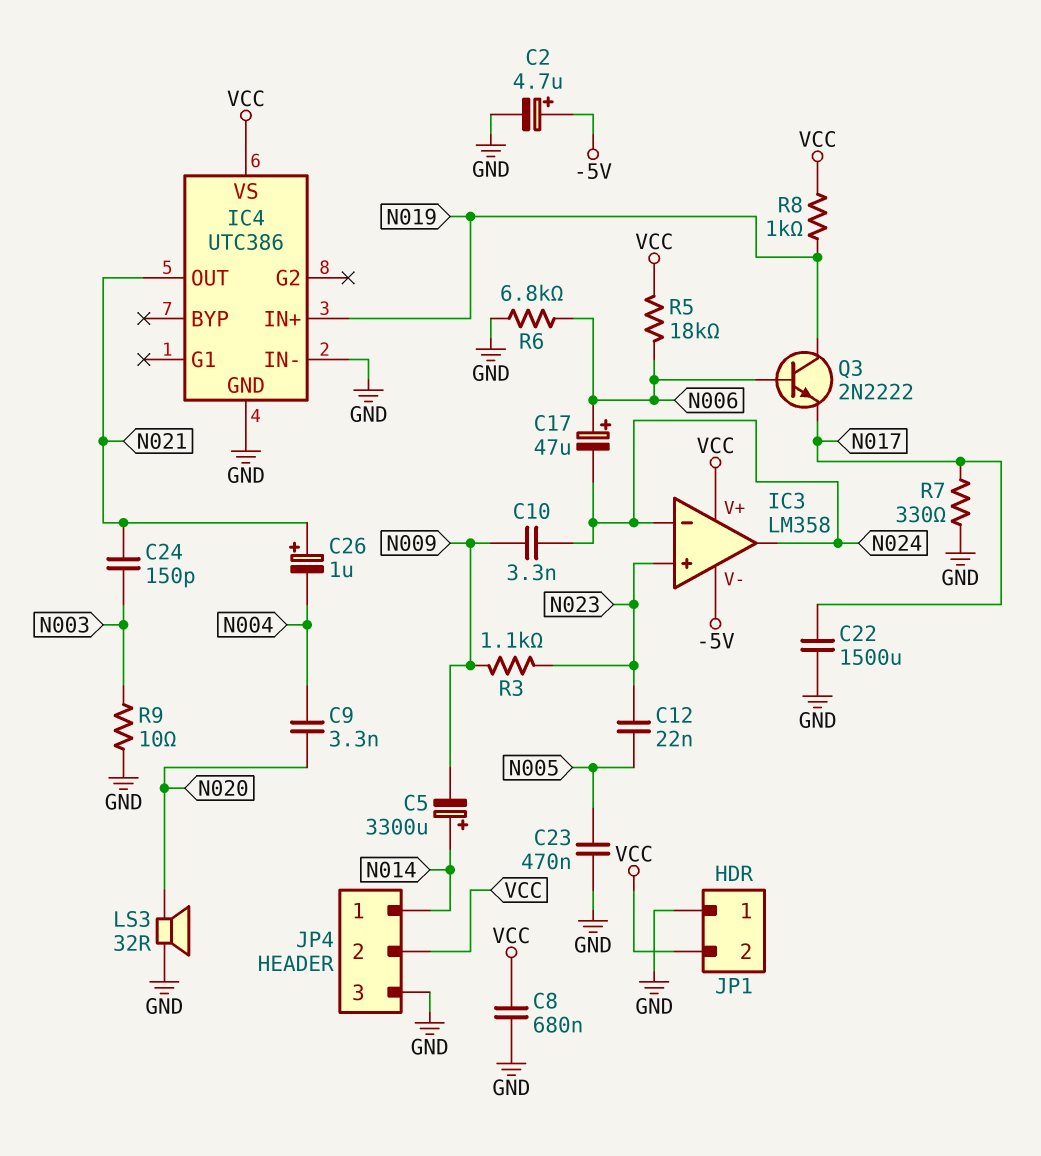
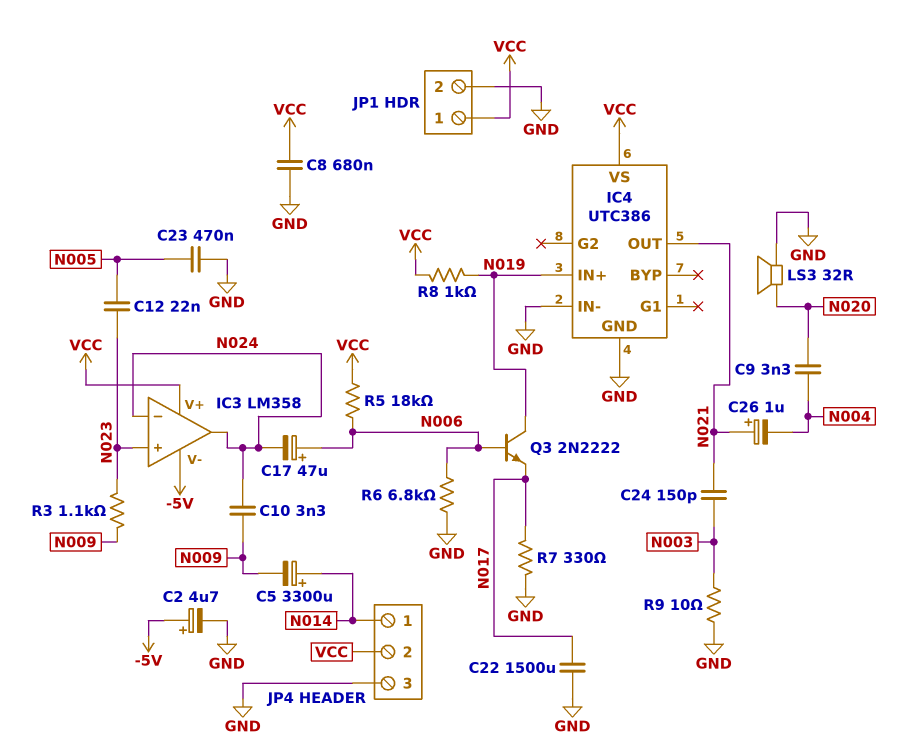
JP1 pin 1: GND -> VCC
JP1 pin 2: VCC -> GND

